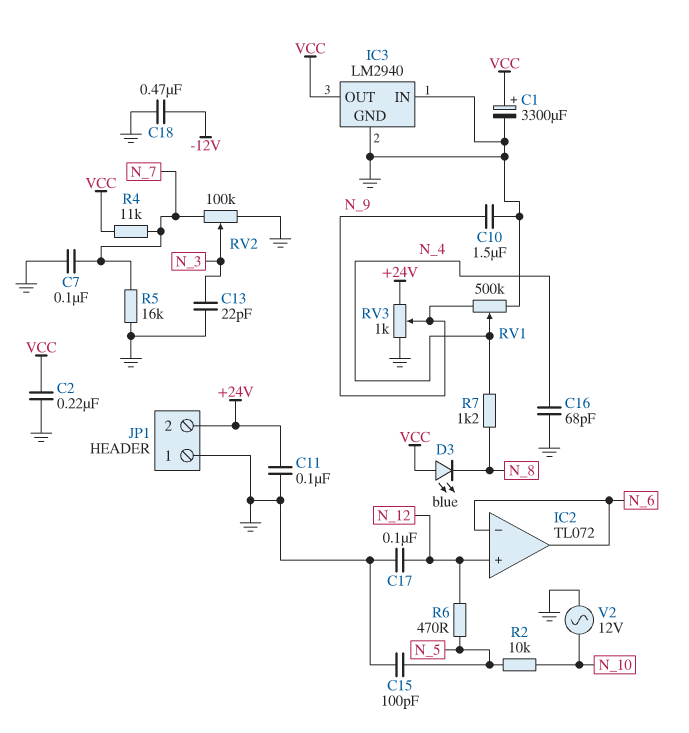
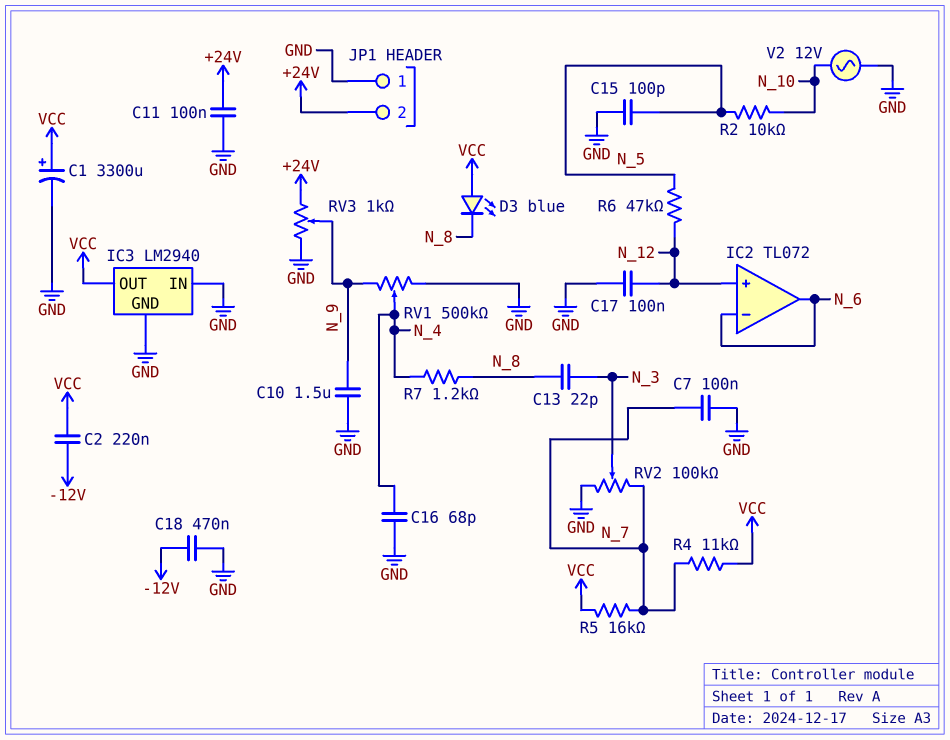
C2: 220nF (GND, VCC) -> 220nF (-12V, VCC)
C13: 22pF (GND, N_3) -> 22pF (N_3, N_8)
R5: 16k (GND, N_7) -> 16k (N_7, VCC)
R6: 470 (N_5, N_12) -> 47k (N_5, N_12)

